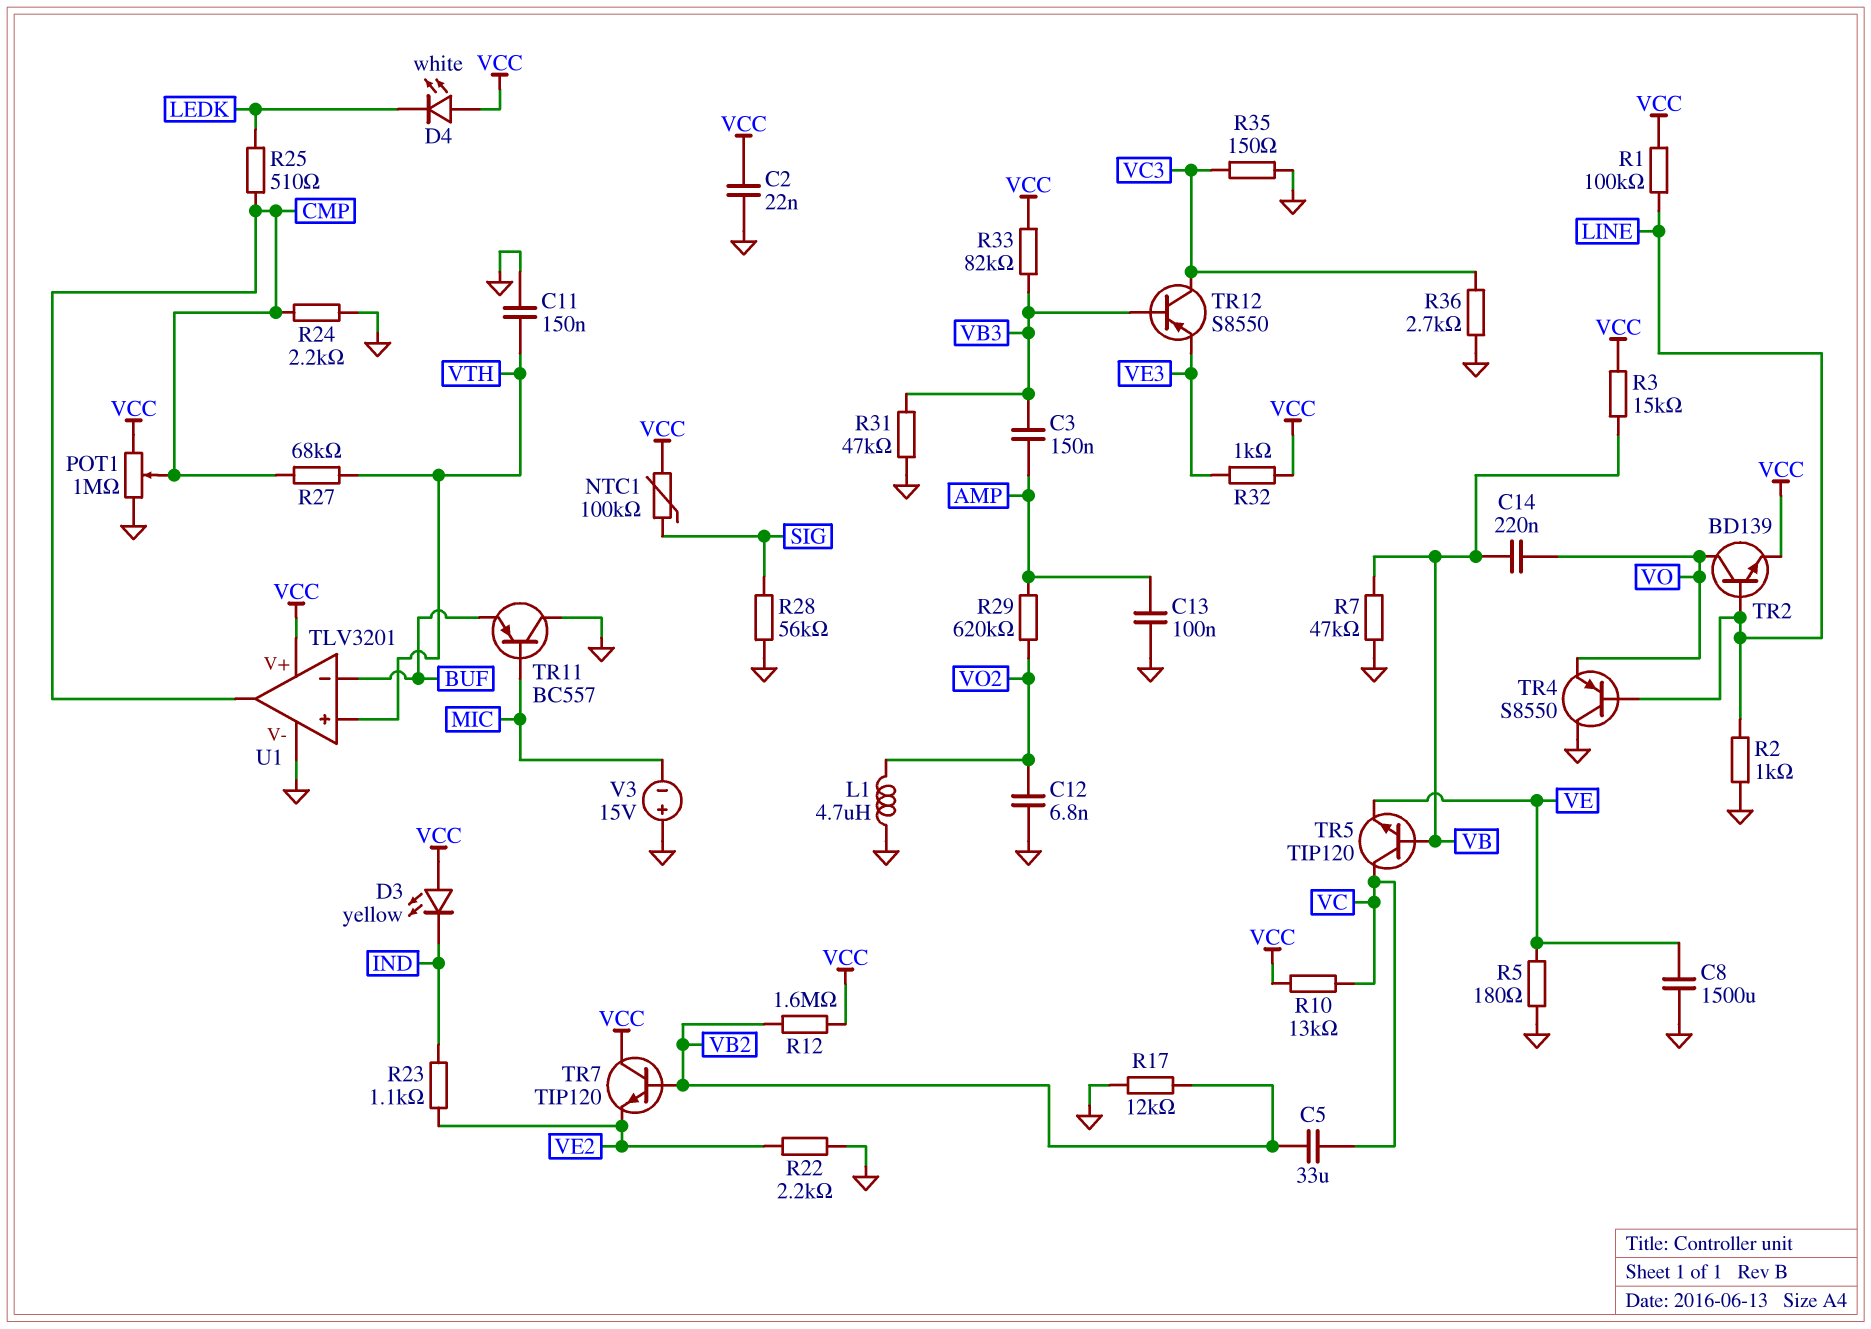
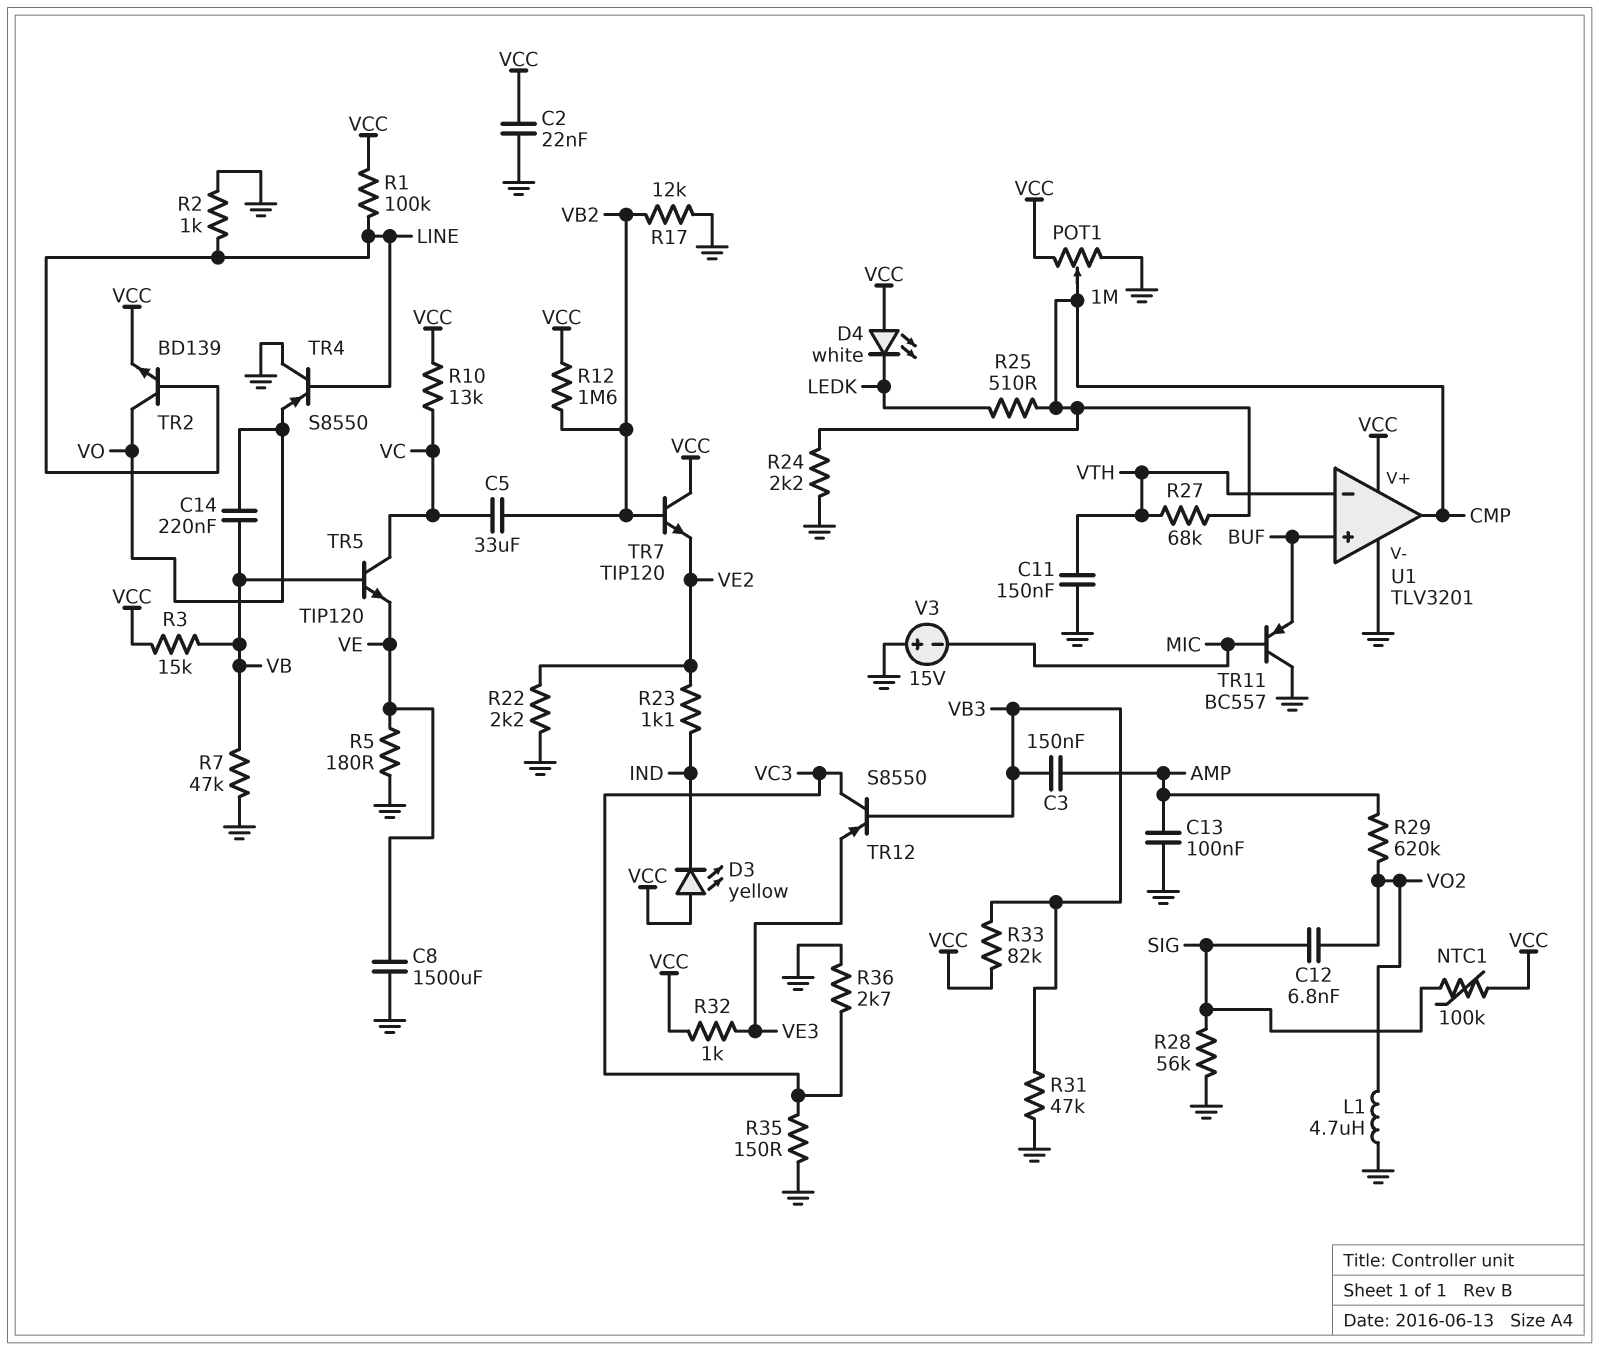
C12: 6.8nF (GND, VO2) -> 6.8nF (SIG, VO2)
U1 pin in+: VTH -> BUF
U1 pin in-: BUF -> VTH

